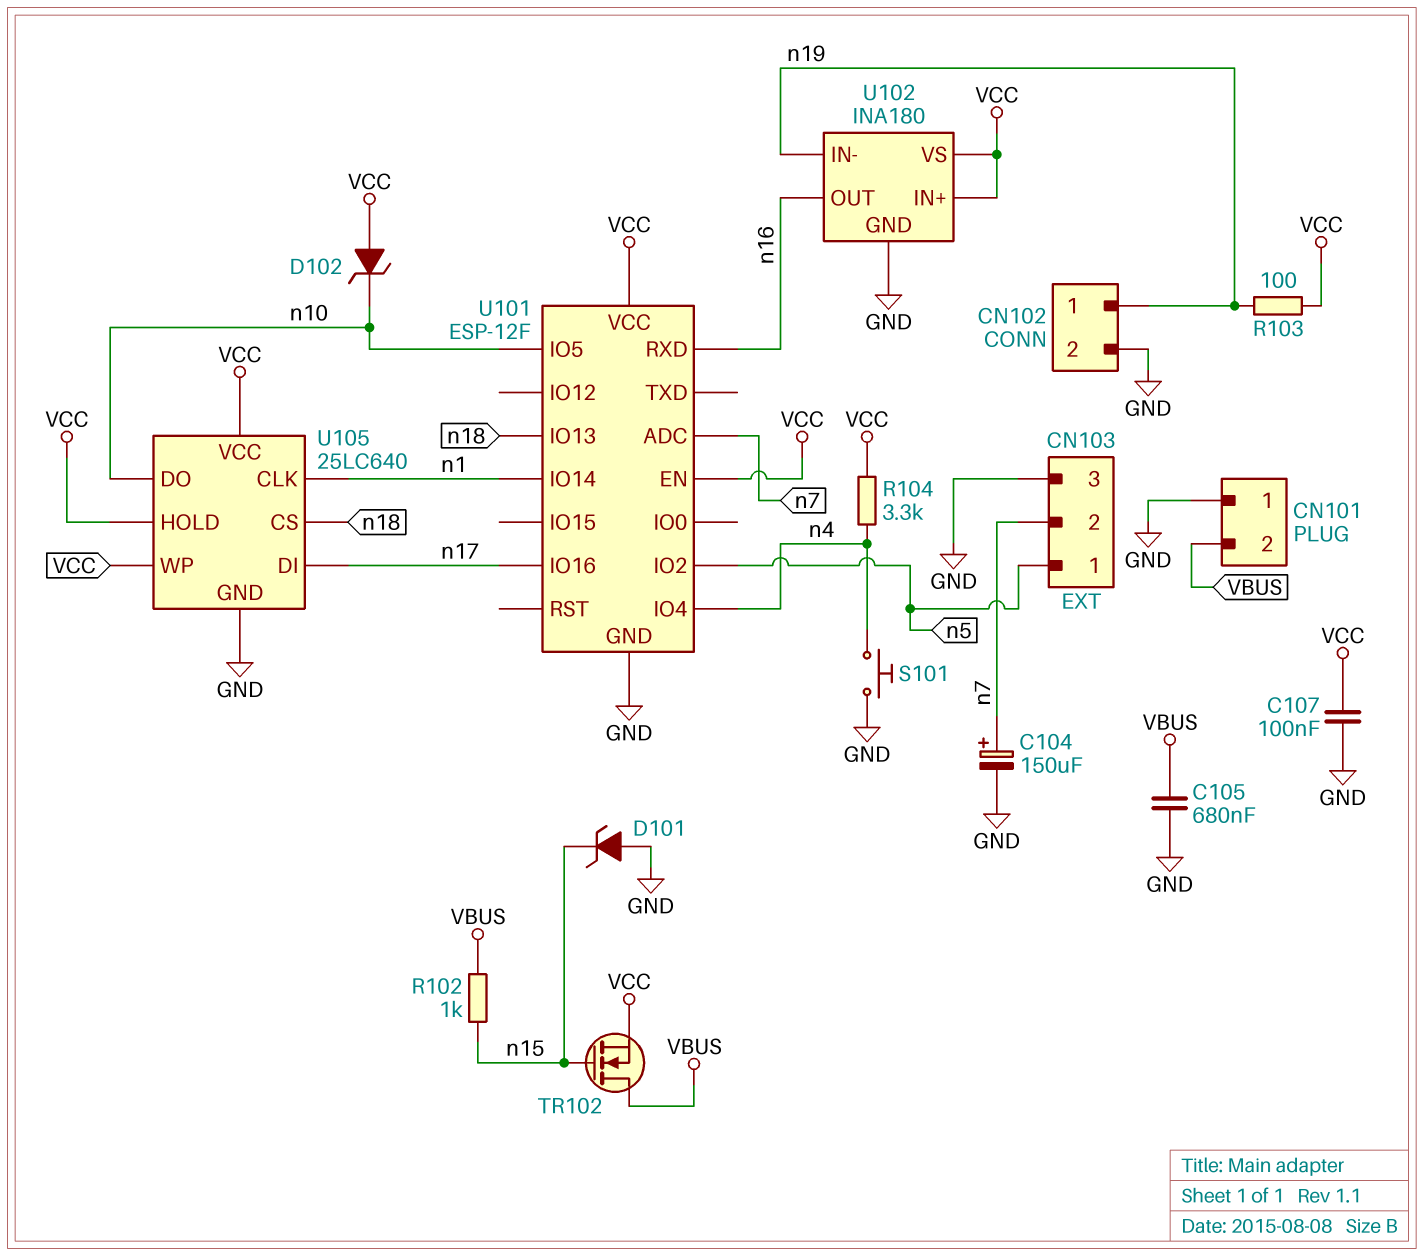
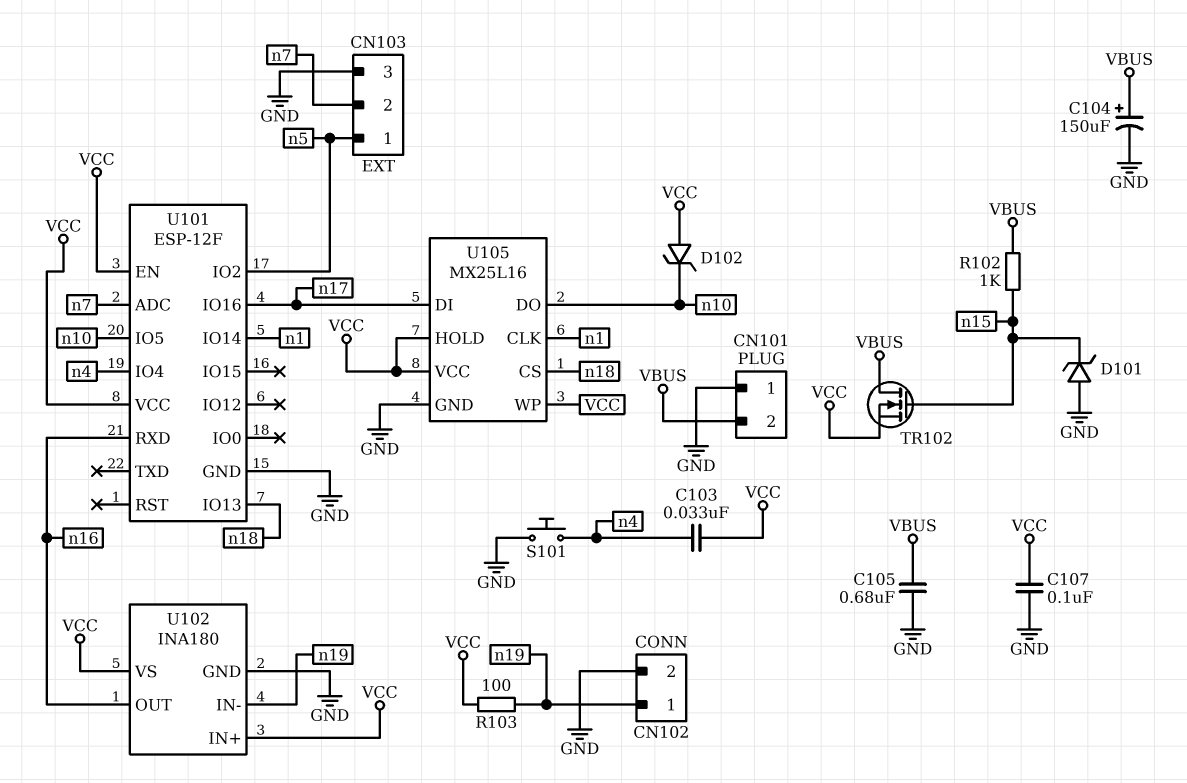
C103: none -> 33nF (VCC, n4)
C104: 150uF (plus n7, minus GND) -> 150uF (plus VBUS, minus GND)
R104: 3.3k (VCC, n4) -> none
U105: 25LC640 -> MX25L16

